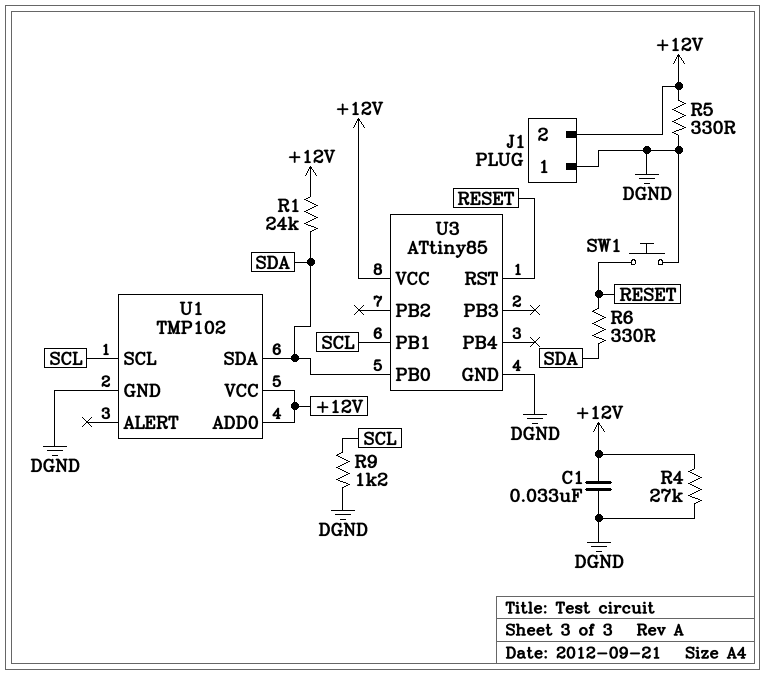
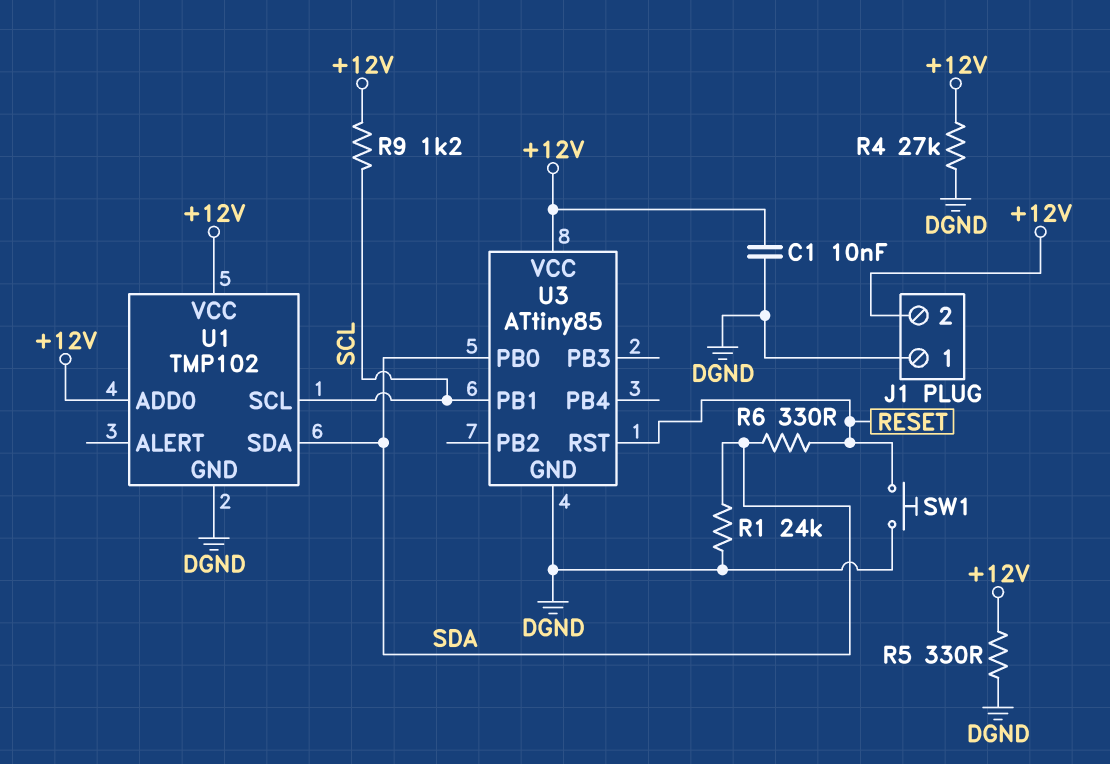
C1: 33nF (+12V, DGND) -> 10nF (+12V, DGND)
R1: 24k (+12V, SDA) -> 24k (DGND, SDA)
R9: 1.2k (DGND, SCL) -> 1.2k (+12V, SCL)

